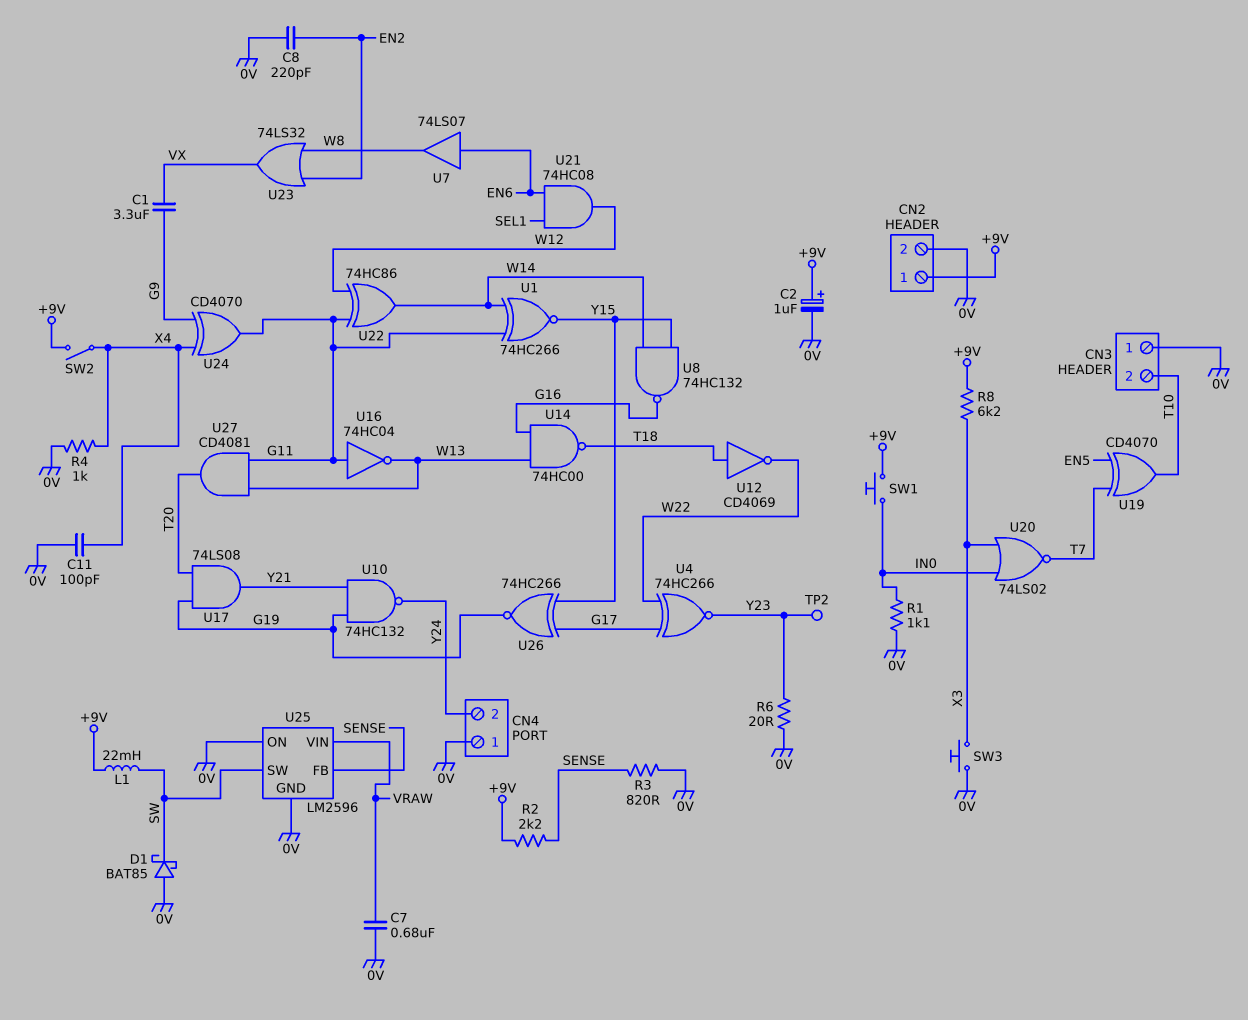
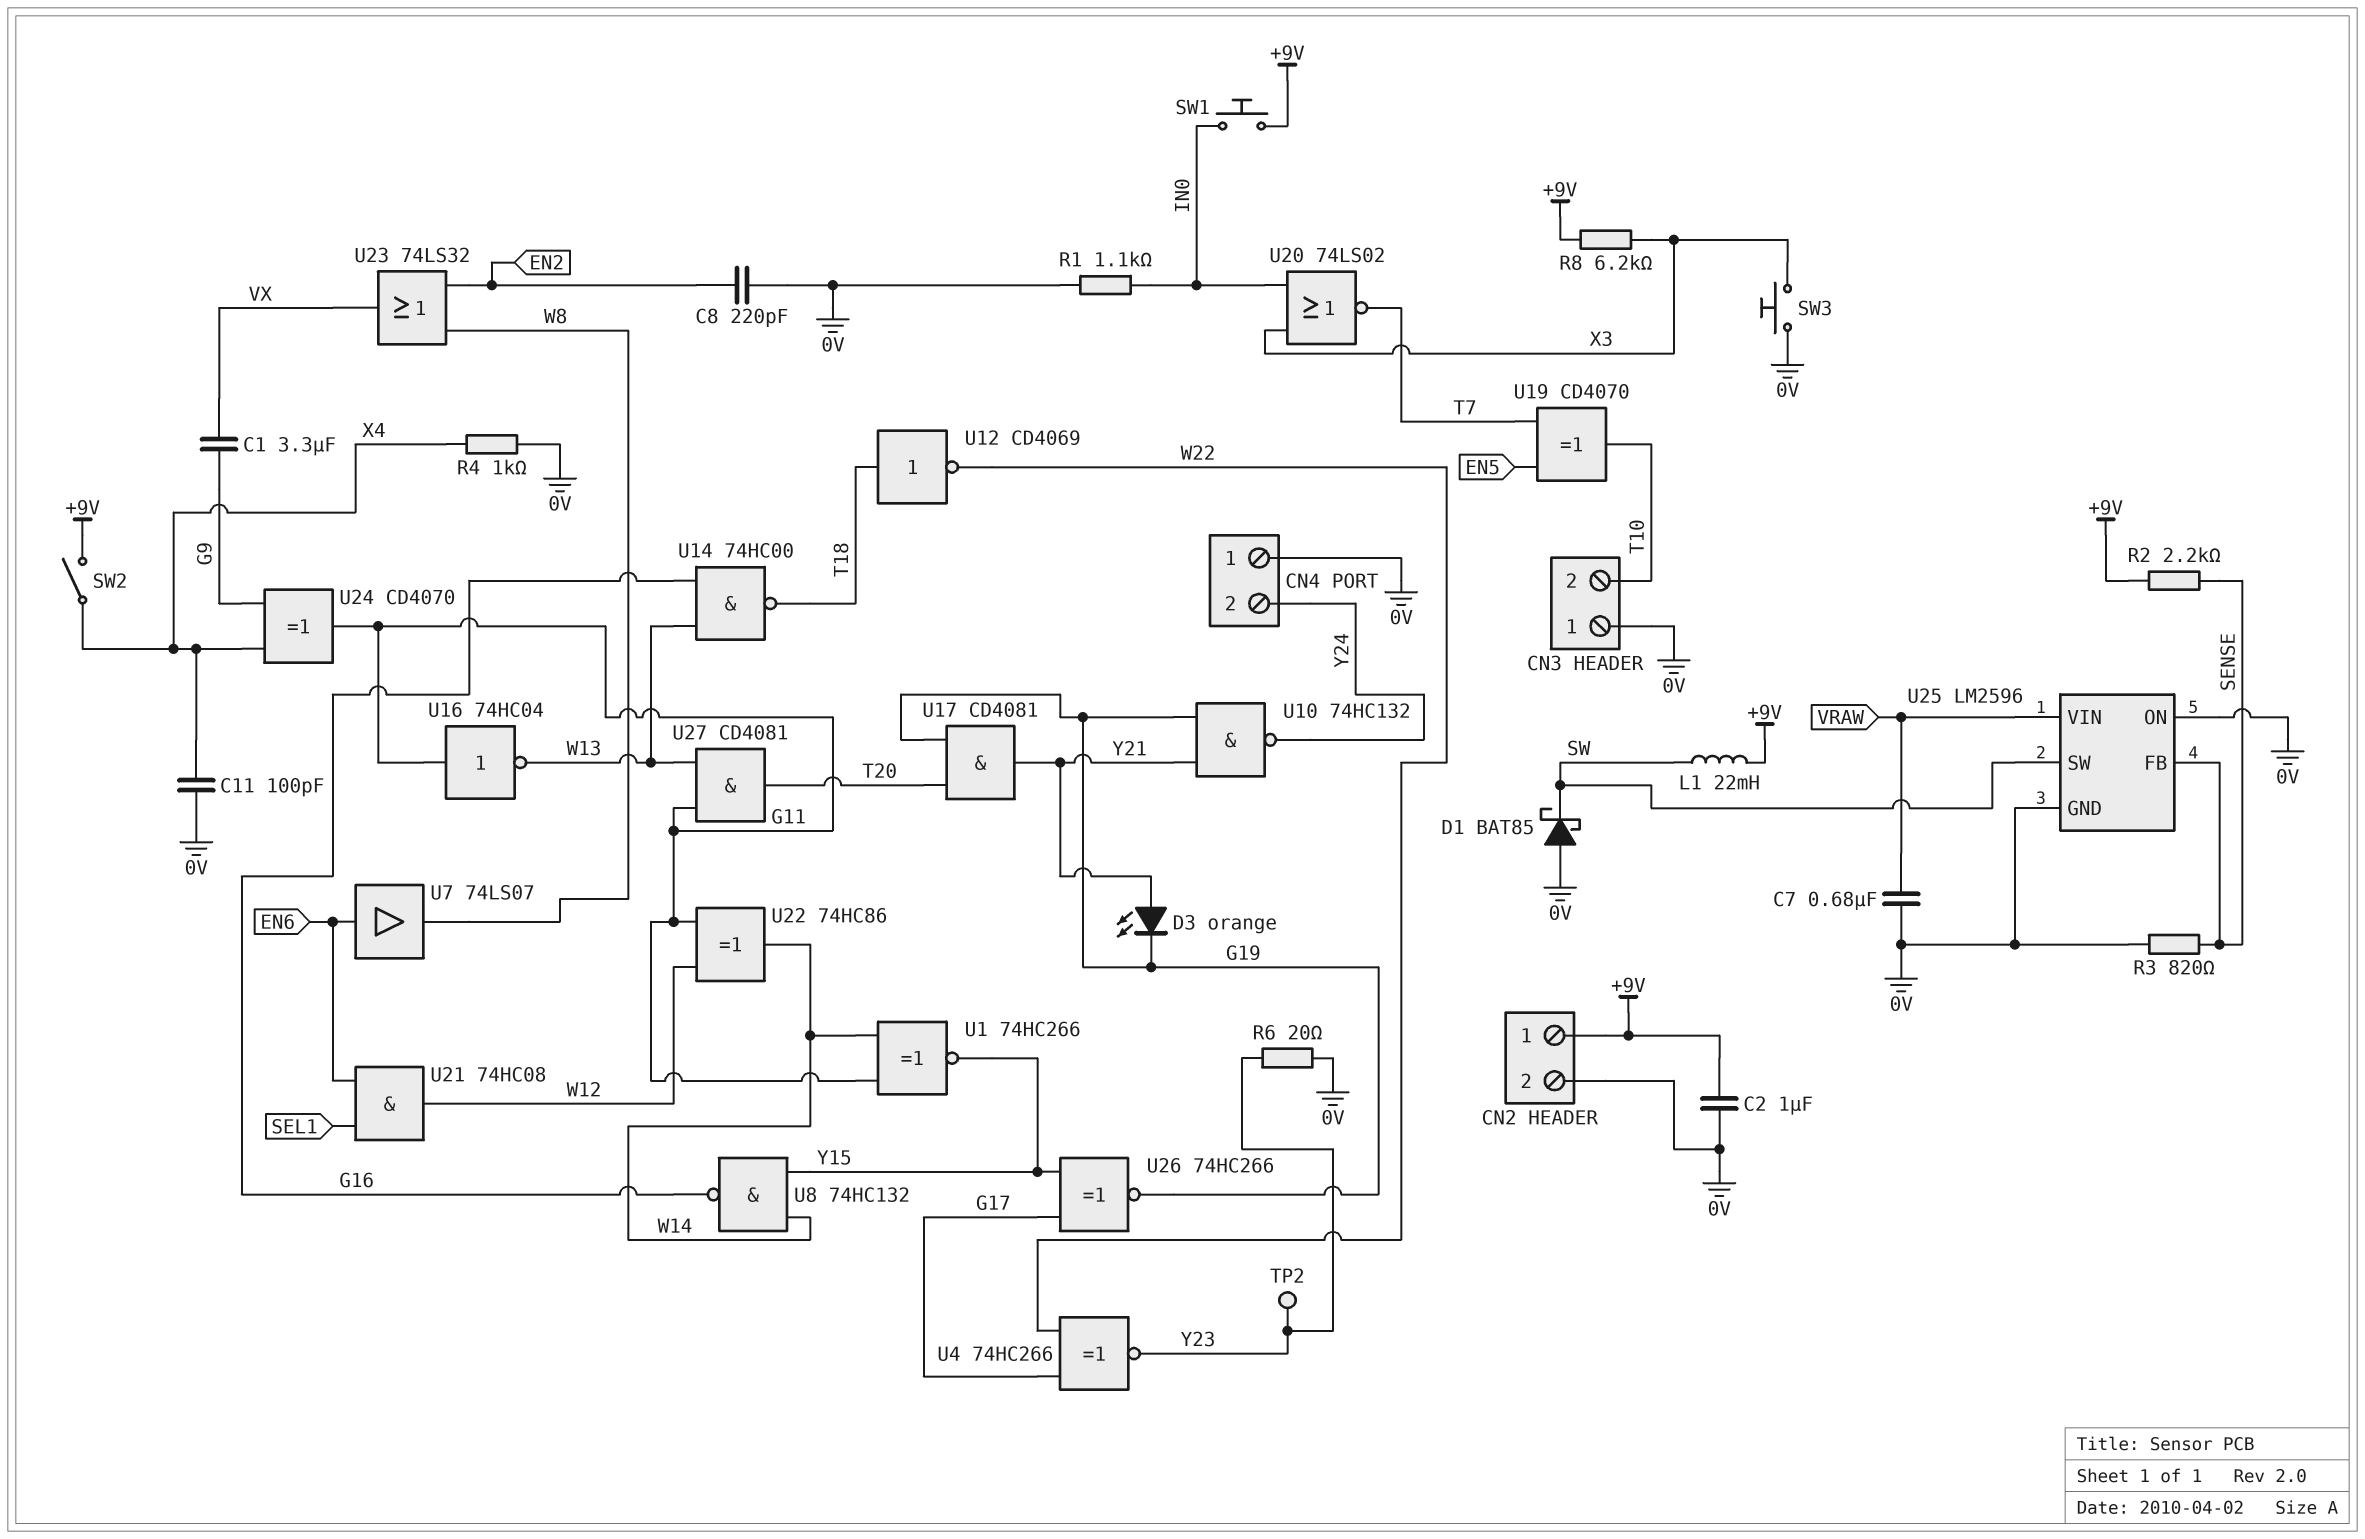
C2: 1uF (plus +9V, minus 0V) -> 1uF (+9V, 0V)
D3: none -> LED orange (A Y21, K G19)
U17: AND 74LS08 (in G19, in T20, out Y21) -> AND CD4081 (in G19, in T20, out Y21)

